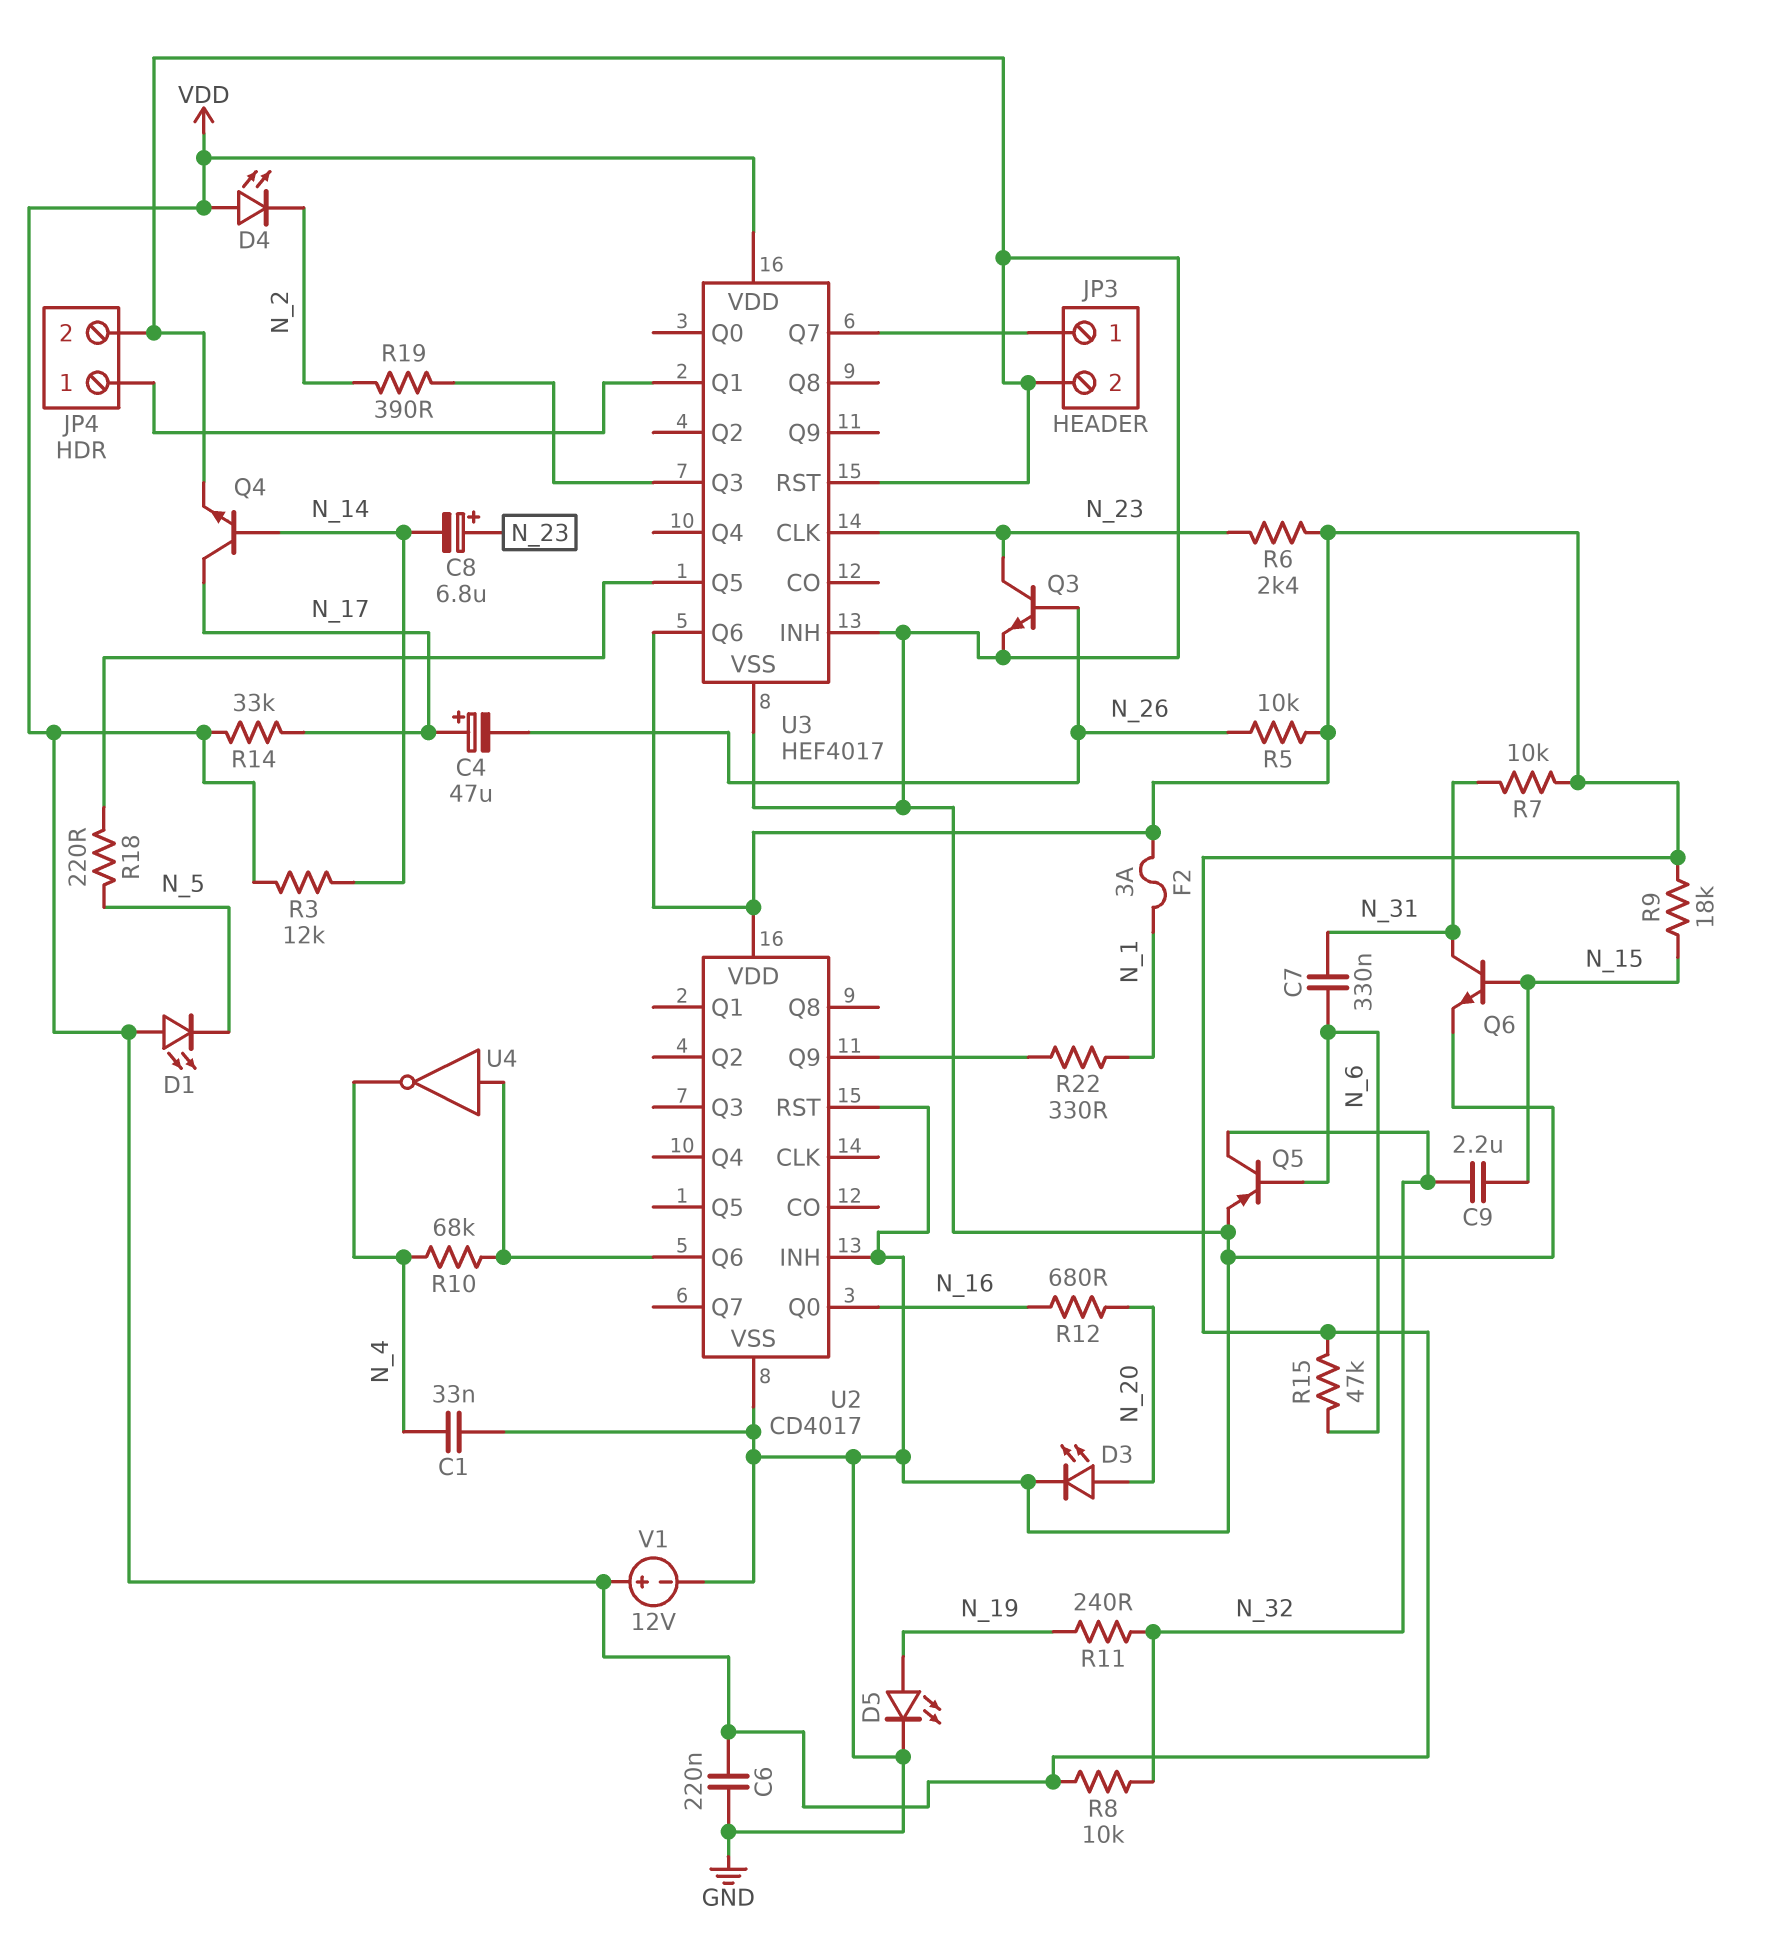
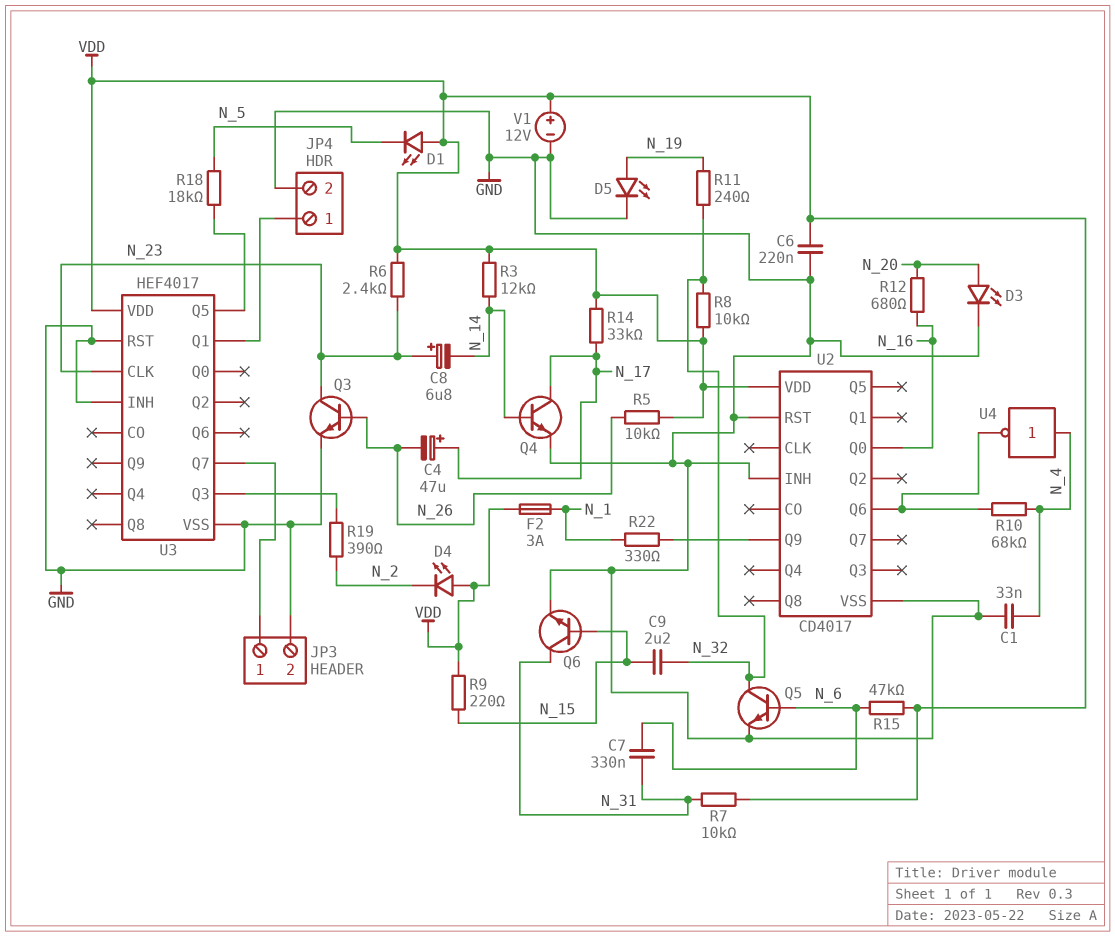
Q5: PNP (B N_6, C N_32, E GND) -> NPN (B N_6, C N_32, E GND)
R9: 18k (N_15, VDD) -> 220 (N_15, VDD)
R18: 220 (N_5, U3/Q5) -> 18k (N_5, U3/Q5)
U3 pin Q6: VDD -> none
U4: NOT (in U2/Q6, out N_4) -> NOT (in N_4, out U2/Q6)

